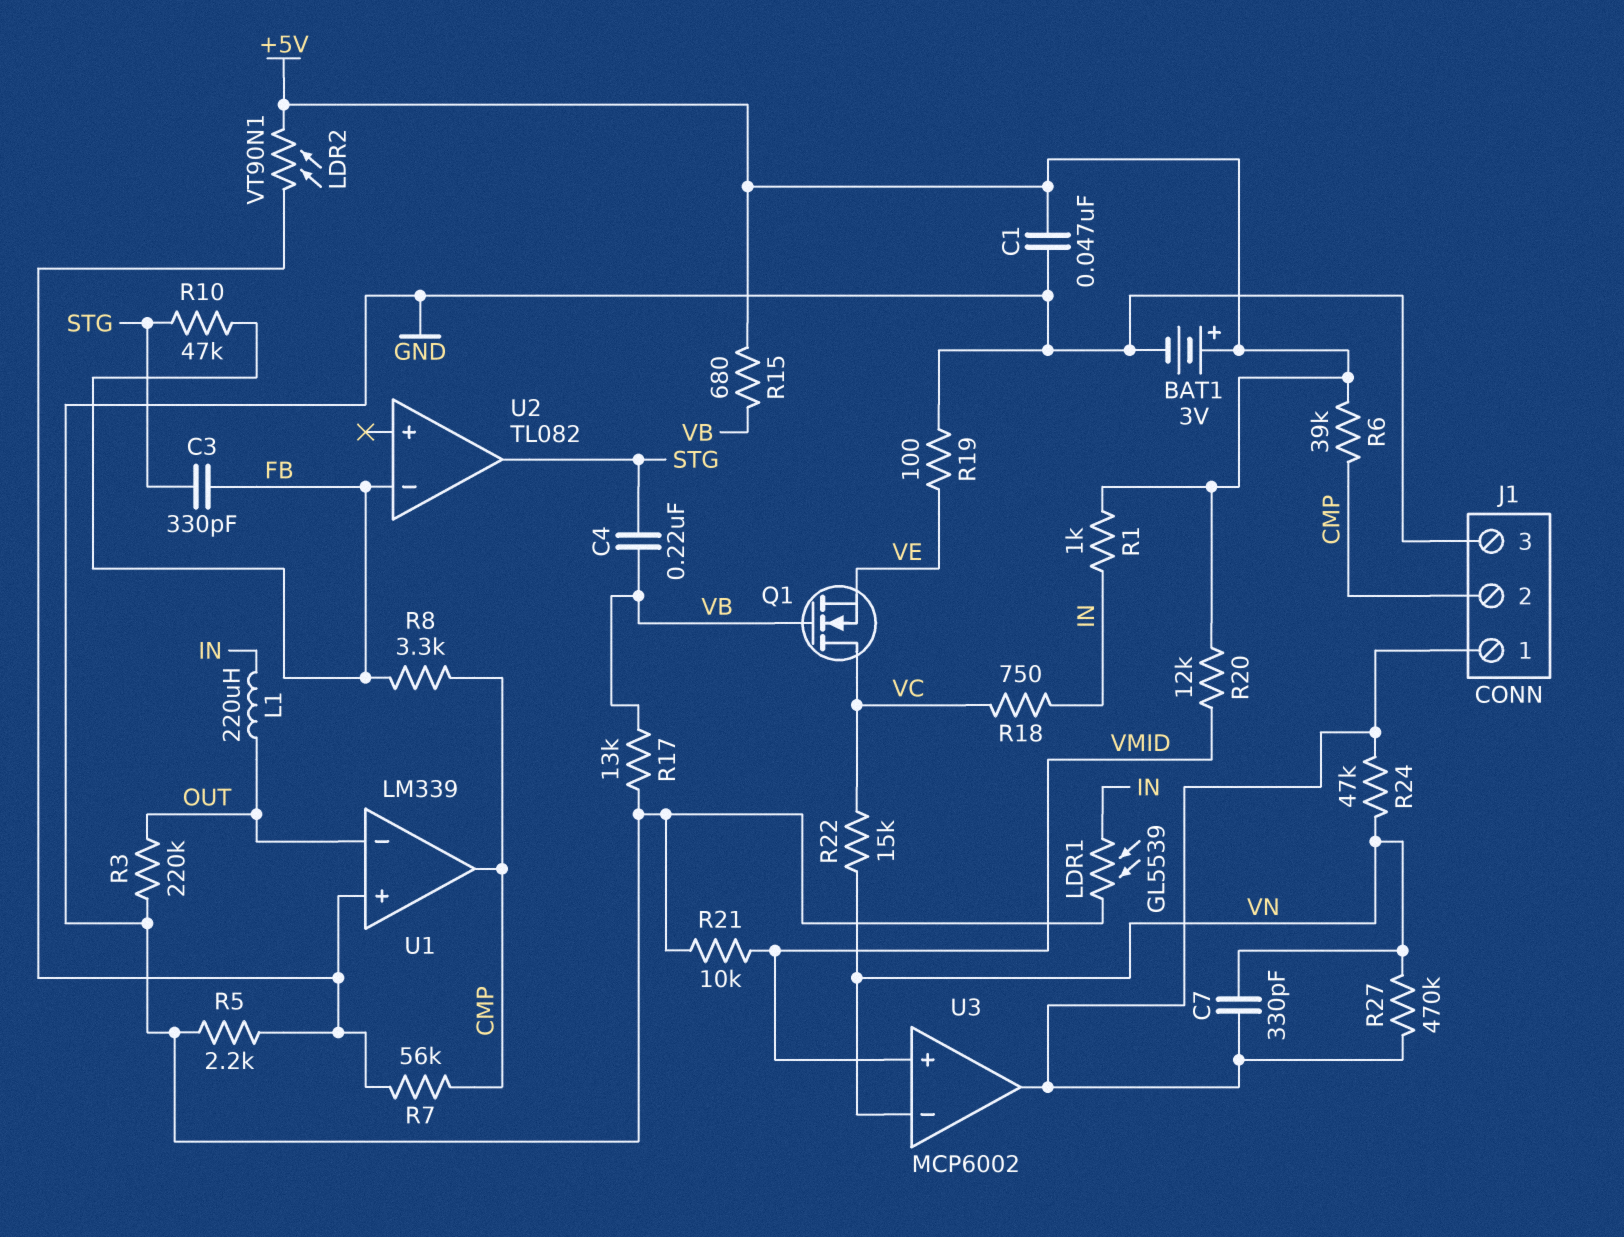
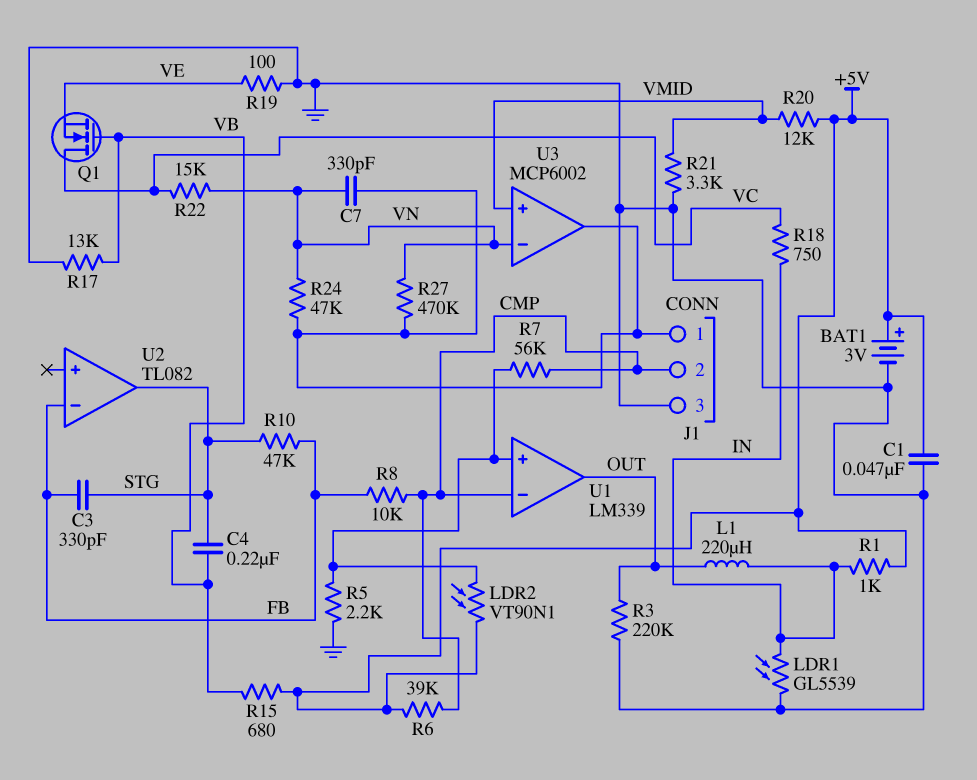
R8: 3.3k (CMP, FB) -> 10k (CMP, FB)
R21: 10k (GND, VMID) -> 3.3k (GND, VMID)
U1 pin in-: OUT -> CMP
U1 pin out: CMP -> OUT

